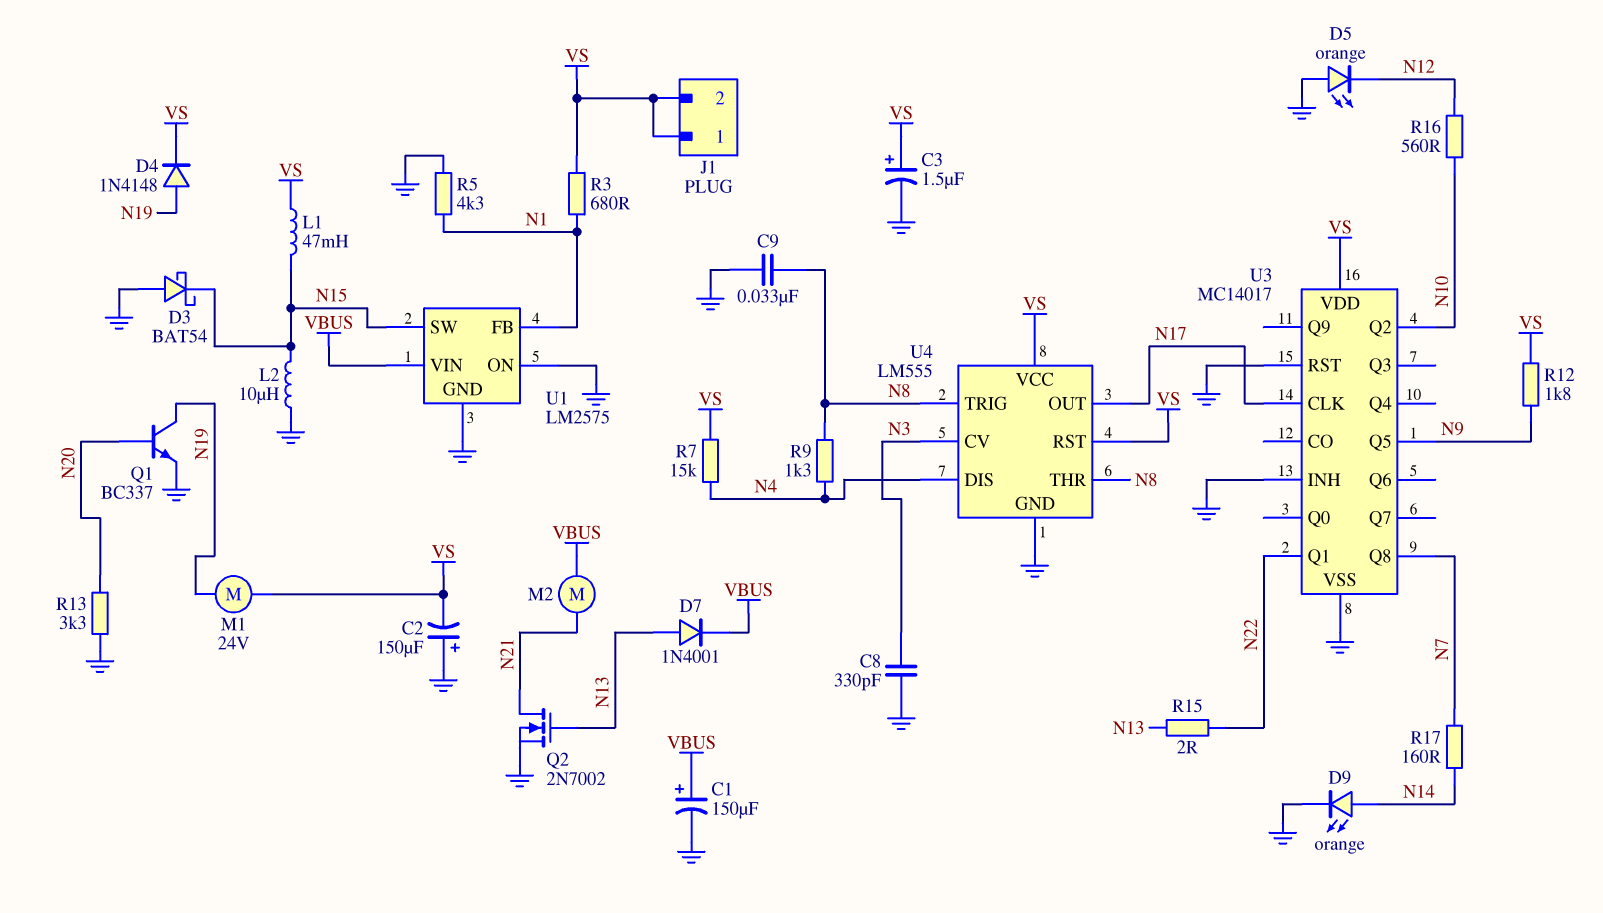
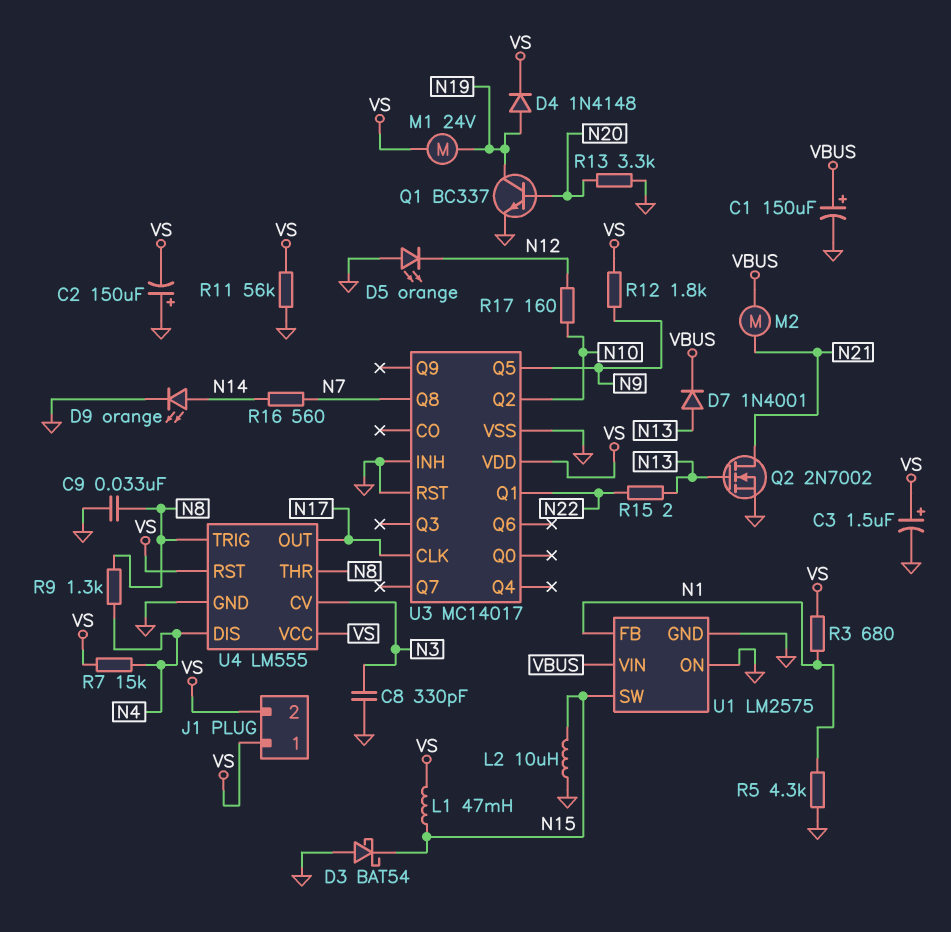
R11: none -> 56k (GND, VS)
R16: 560 (N10, N12) -> 560 (N7, N14)
R17: 160 (N7, N14) -> 160 (N10, N12)

